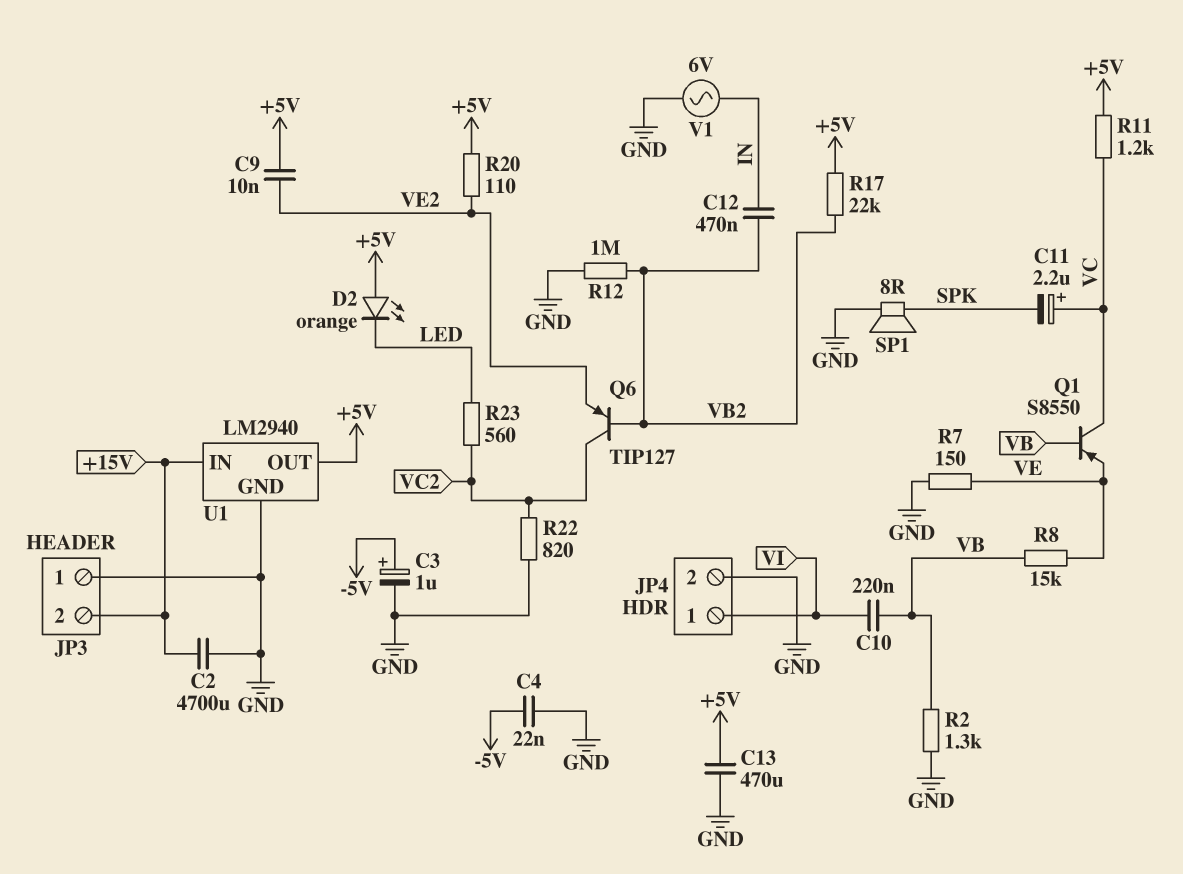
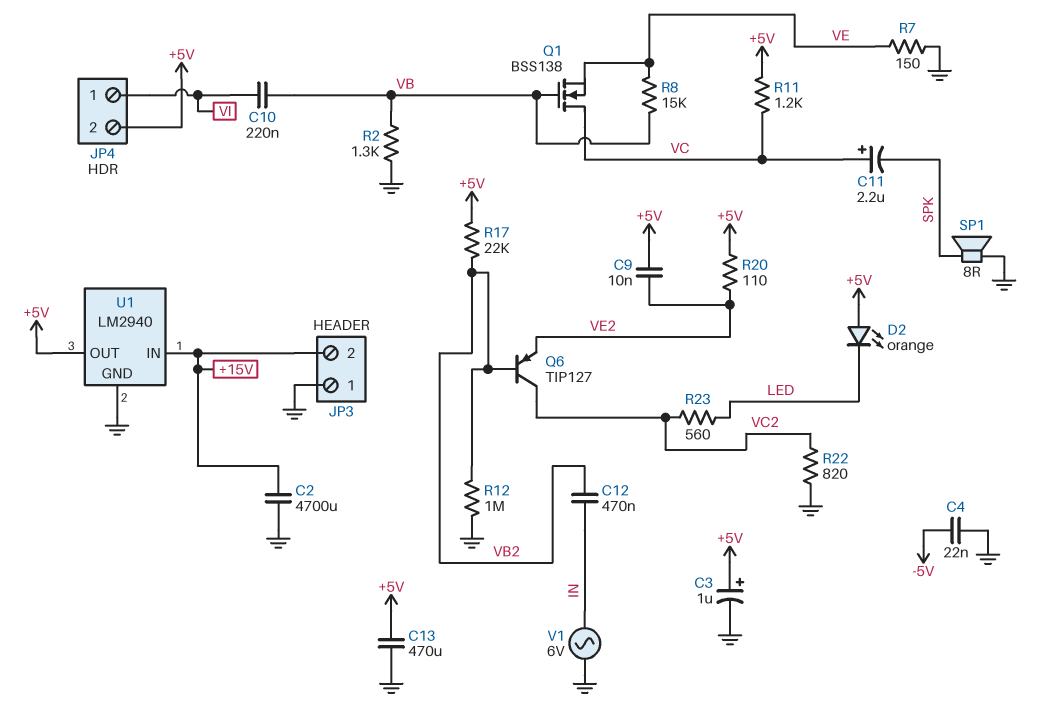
C3: 1uF (plus -5V, minus GND) -> 1uF (plus +5V, minus GND)
JP4 pin 2: GND -> +5V
Q1: PNP S8550 (B VB, C VC, E VE) -> NMOS BSS138 (G VB, D VC, S VE)

